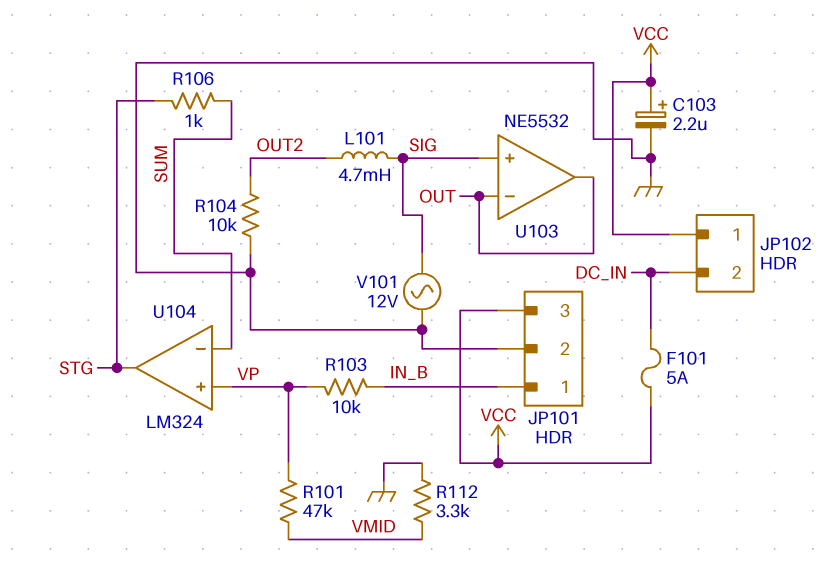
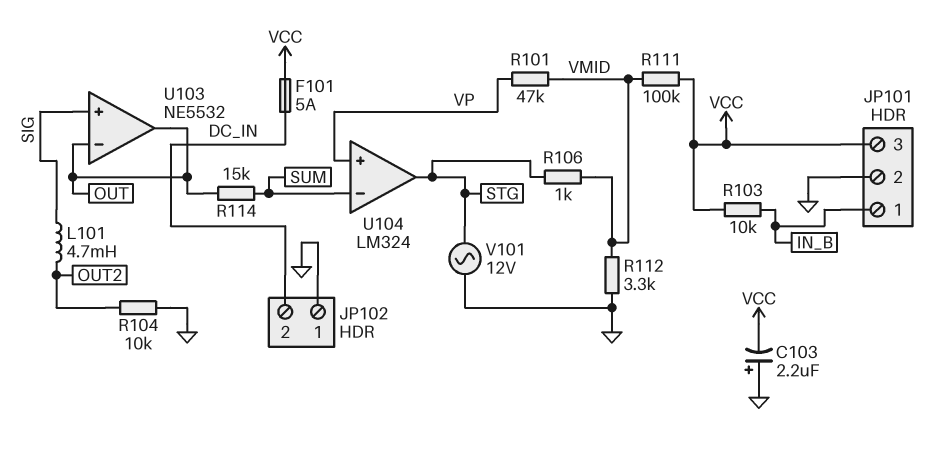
C103: 2.2uF (plus VCC, minus GND) -> 2.2uF (plus GND, minus VCC)
JP102 pin 1: VCC -> GND
R103: 10k (IN_B, VP) -> 10k (IN_B, VCC)
R106: 1k (STG, SUM) -> 1k (STG, VMID)
R111: none -> 100k (VCC, VMID)
R114: none -> 15k (OUT, SUM)
V101: AC 12V (GND, SIG) -> AC 12V (GND, STG)

